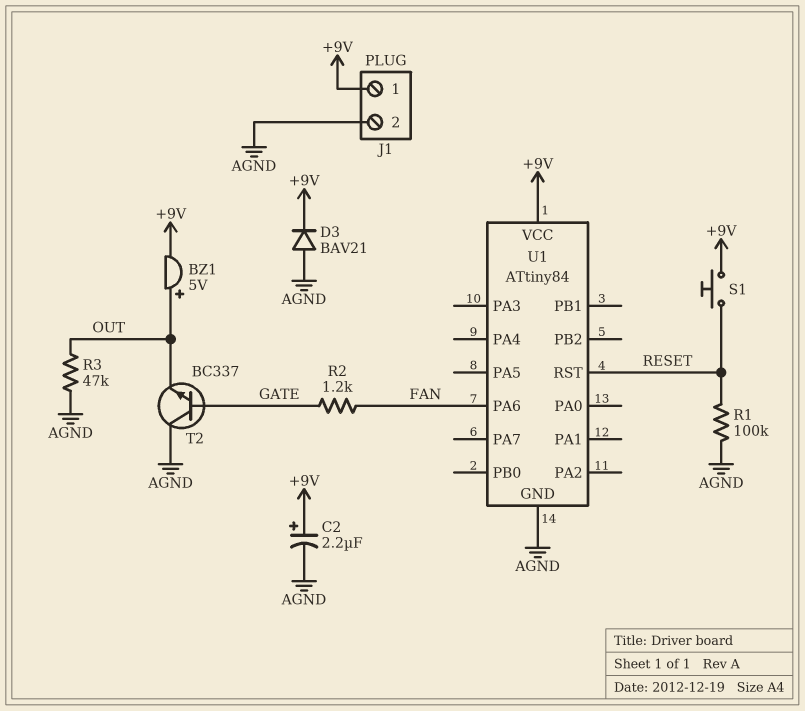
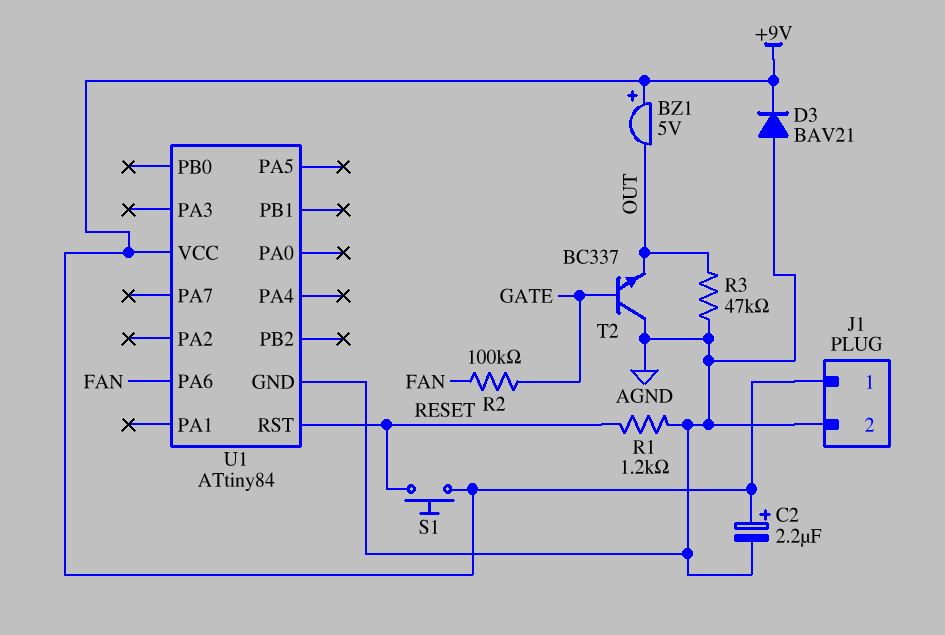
BZ1: buzzer 5V (plus OUT, minus +9V) -> buzzer 5V (plus +9V, minus OUT)
R1: 100k (AGND, RESET) -> 1.2k (AGND, RESET)
R2: 1.2k (FAN, GATE) -> 100k (FAN, GATE)

